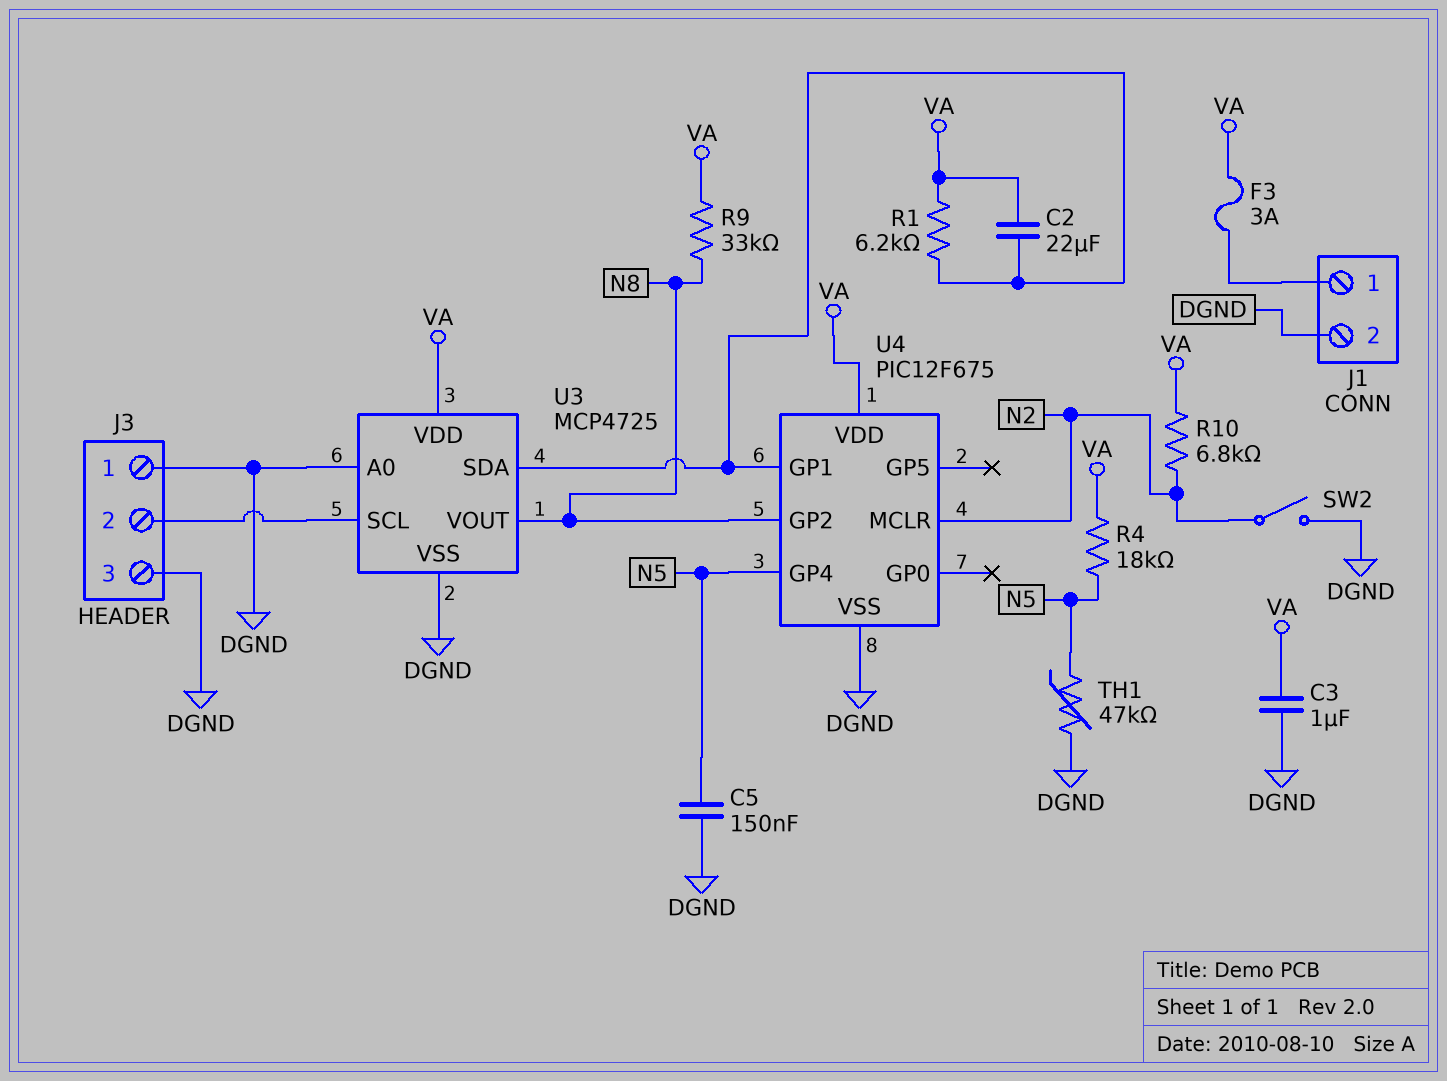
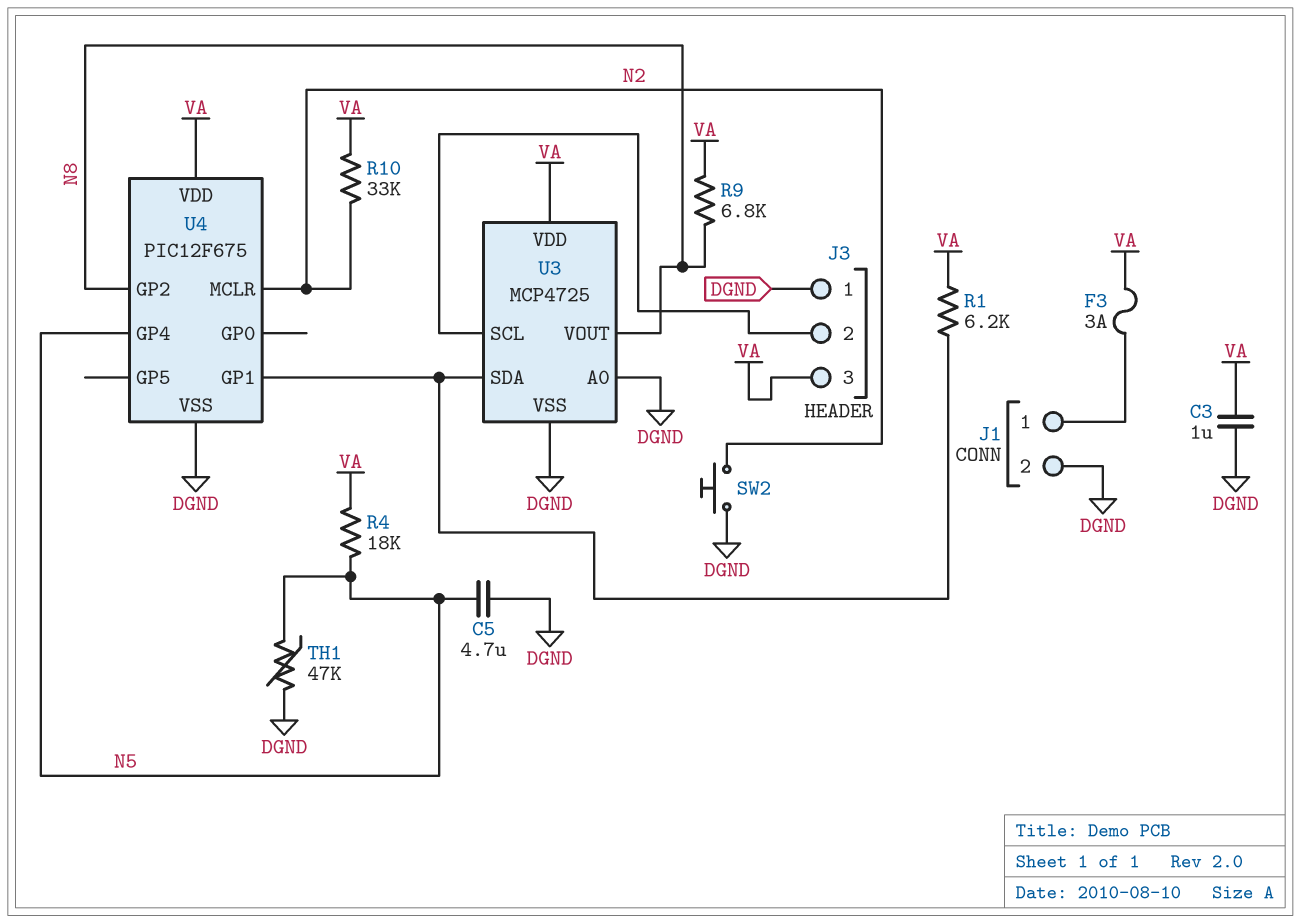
C2: 22uF (U3/SDA, VA) -> none
C5: 150nF (DGND, N5) -> 4.7uF (DGND, N5)
J3 pin 3: DGND -> VA
R9: 33k (N8, VA) -> 6.8k (N8, VA)
R10: 6.8k (N2, VA) -> 33k (N2, VA)
SW2: switch (DGND, N2) -> button (DGND, N2)

